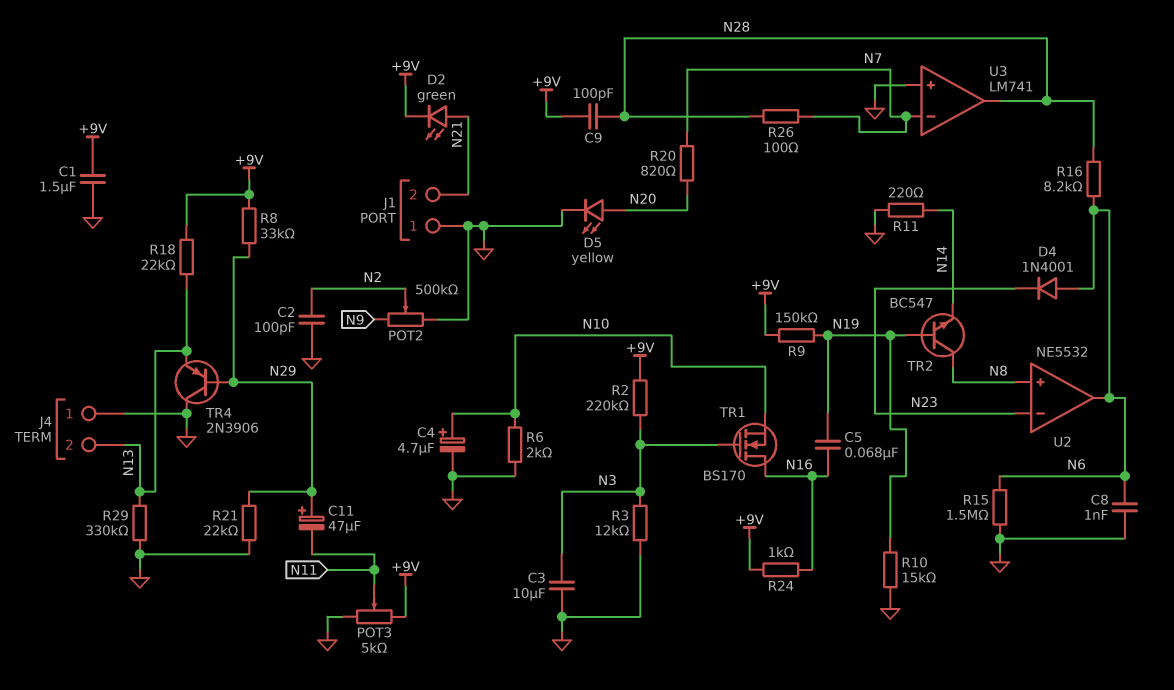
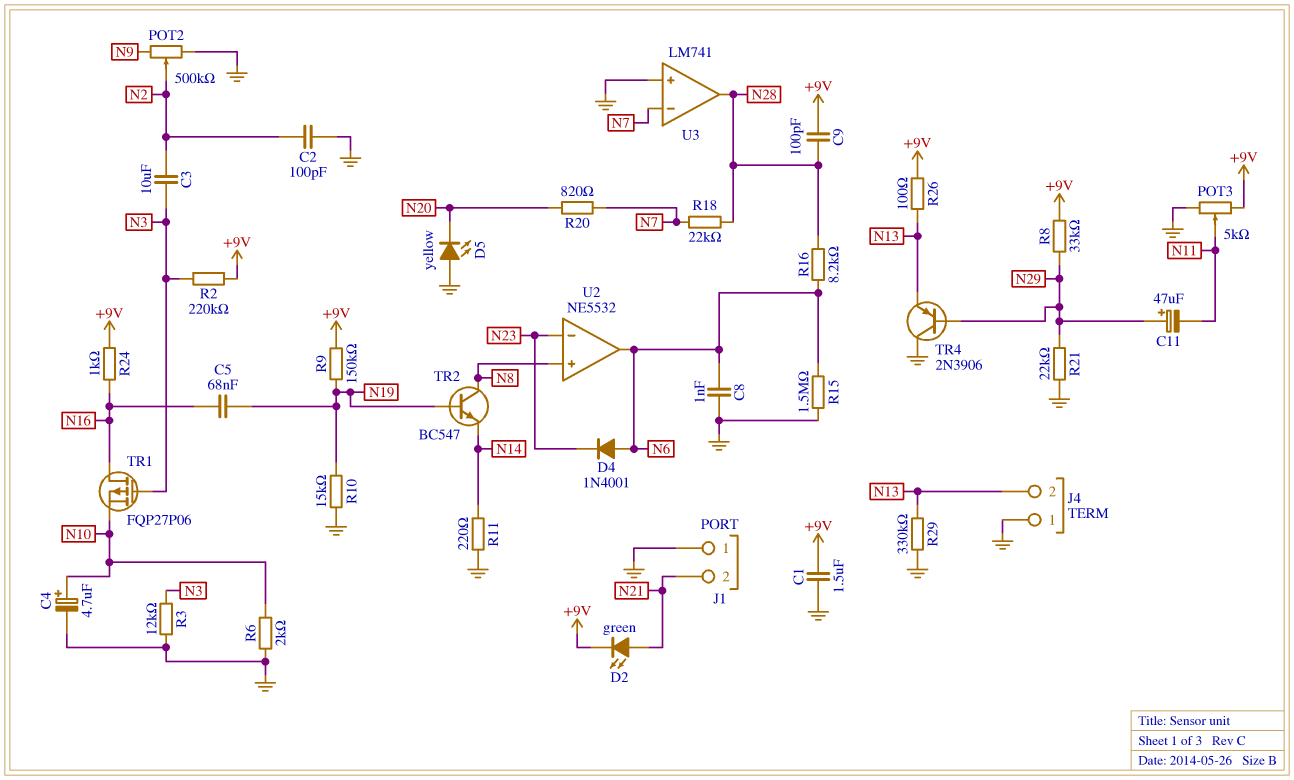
C3: 10uF (GND, N3) -> 10uF (N2, N3)
D5: LED yellow (A N20, K GND) -> LED yellow (A GND, K N20)
R18: 22k (+9V, N13) -> 22k (N7, N28)
R26: 100 (N7, N28) -> 100 (+9V, N13)
TR1: NMOS BS170 (G N3, D N16, S N10) -> PMOS FQP27P06 (G N3, D N16, S N10)

